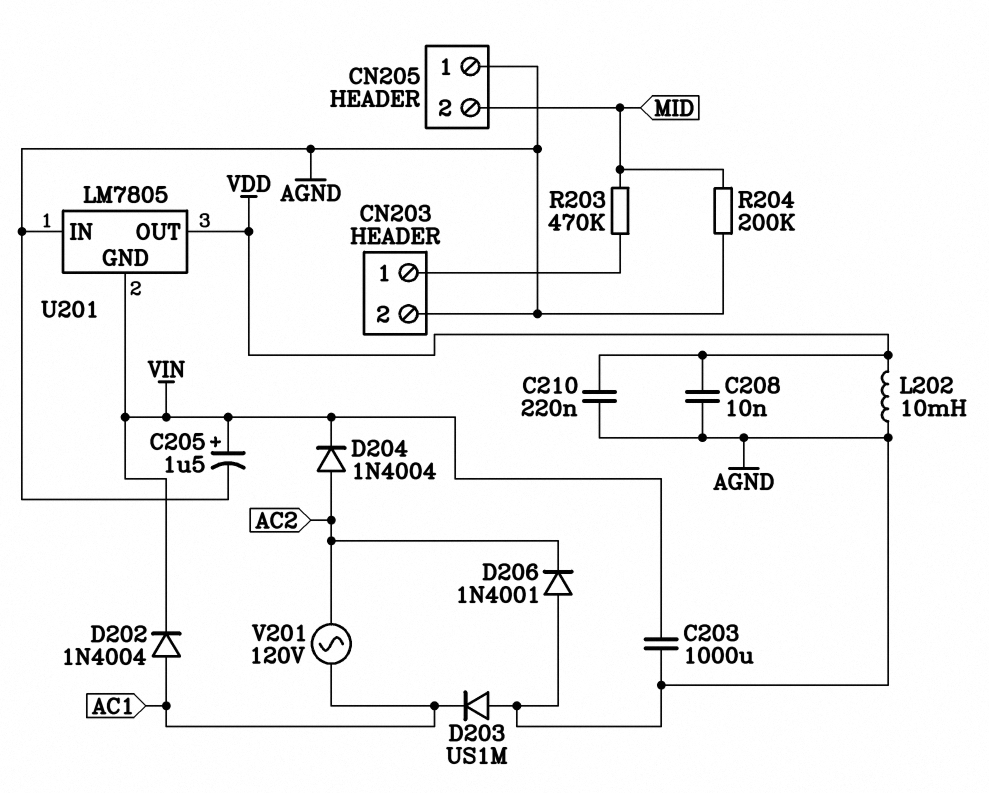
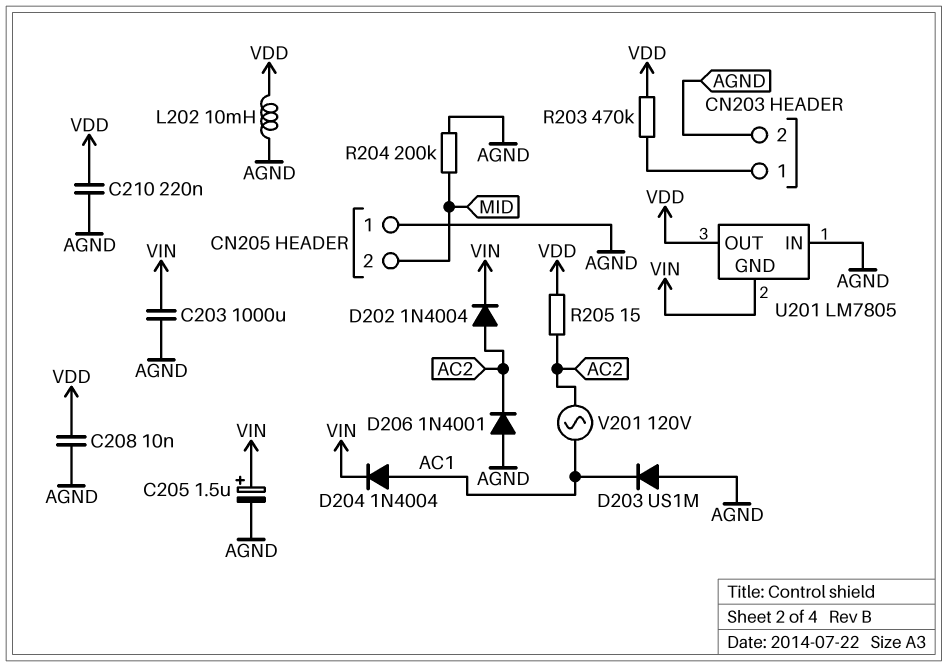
D202: diode 1N4004 (A AC1, K VIN) -> diode 1N4004 (A AC2, K VIN)
D204: diode 1N4004 (A AC2, K VIN) -> diode 1N4004 (A AC1, K VIN)
R203: 470k (CN203/1, MID) -> 470k (CN203/1, VDD)
R205: none -> 15 (AC2, VDD)

